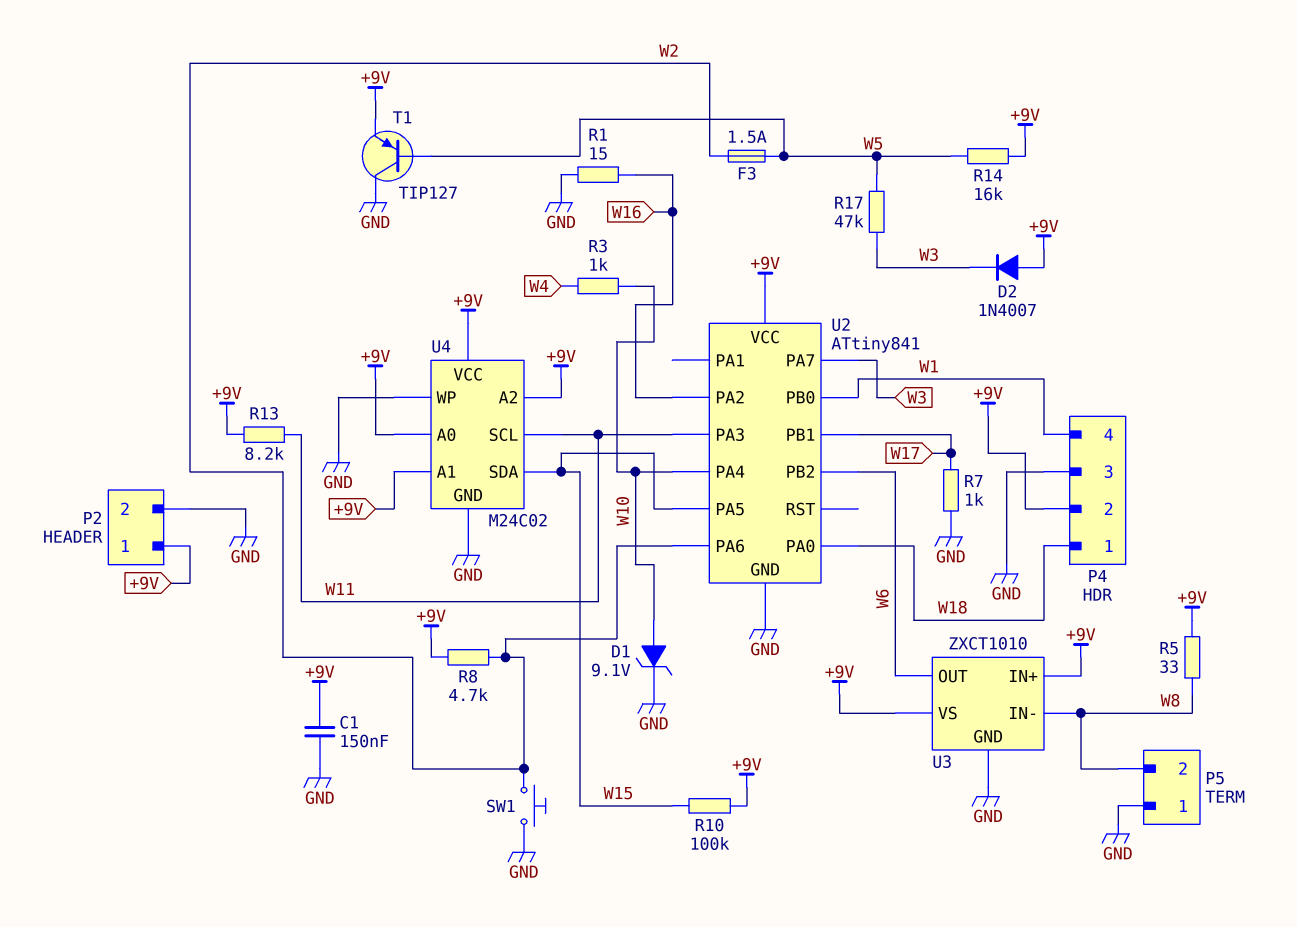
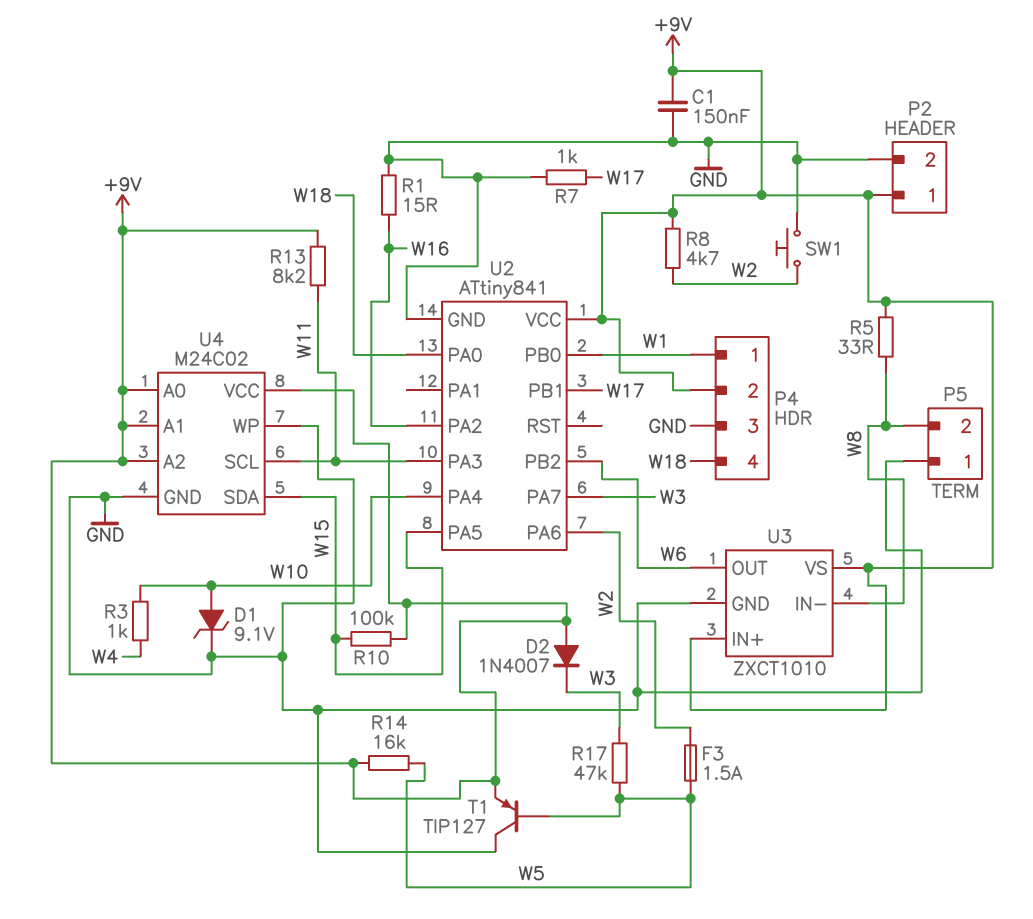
P4 pin 1: W18 -> W1
P4 pin 4: W1 -> W18

